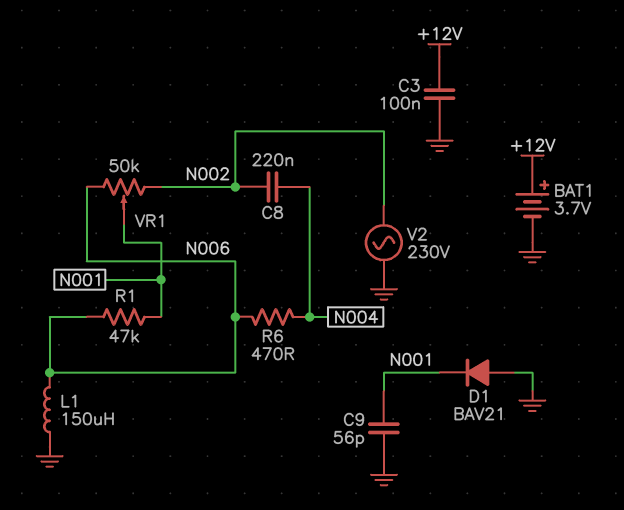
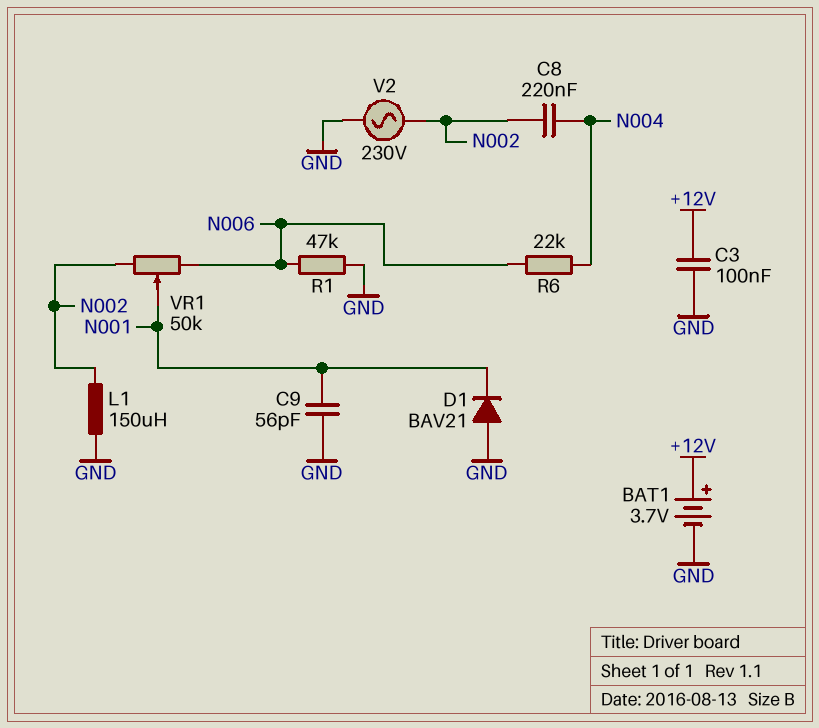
L1: 150uH (GND, N006) -> 150uH (GND, N002)
R1: 47k (N001, N006) -> 47k (GND, N006)
R6: 470 (N004, N006) -> 22k (N004, N006)

